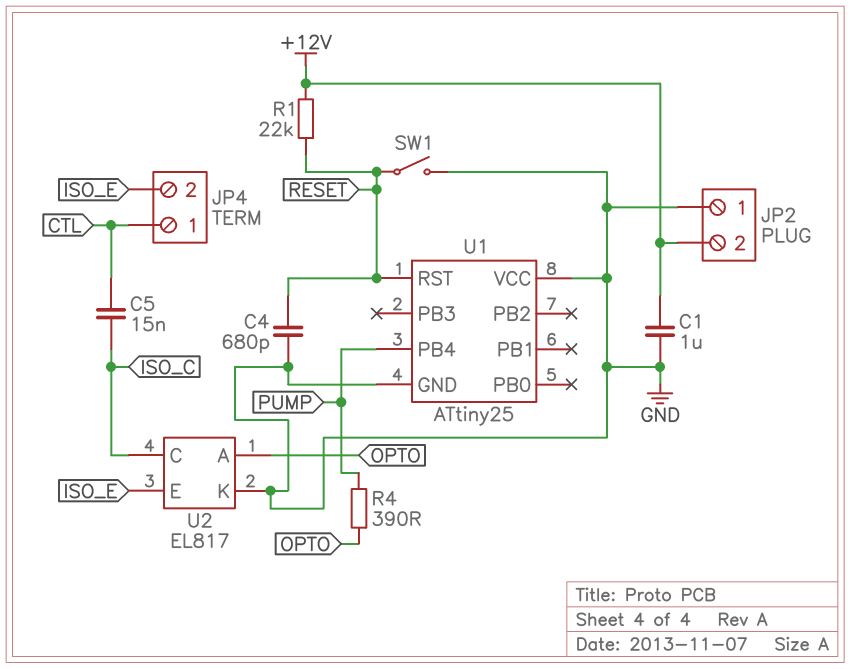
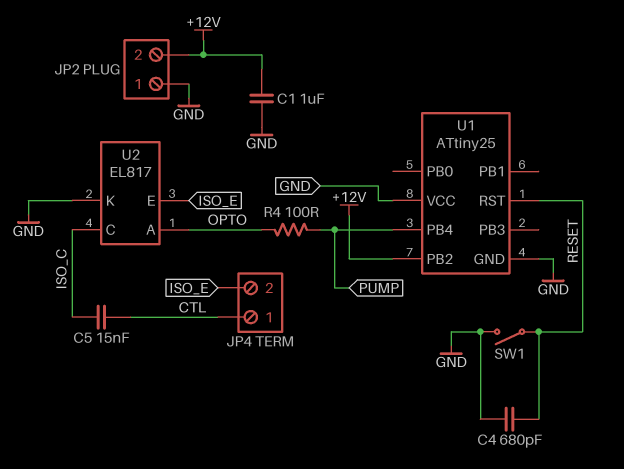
R1: 22k (+12V, RESET) -> none
R4: 390 (OPTO, PUMP) -> 100 (OPTO, PUMP)
U1 pin PB2: none -> +12V

